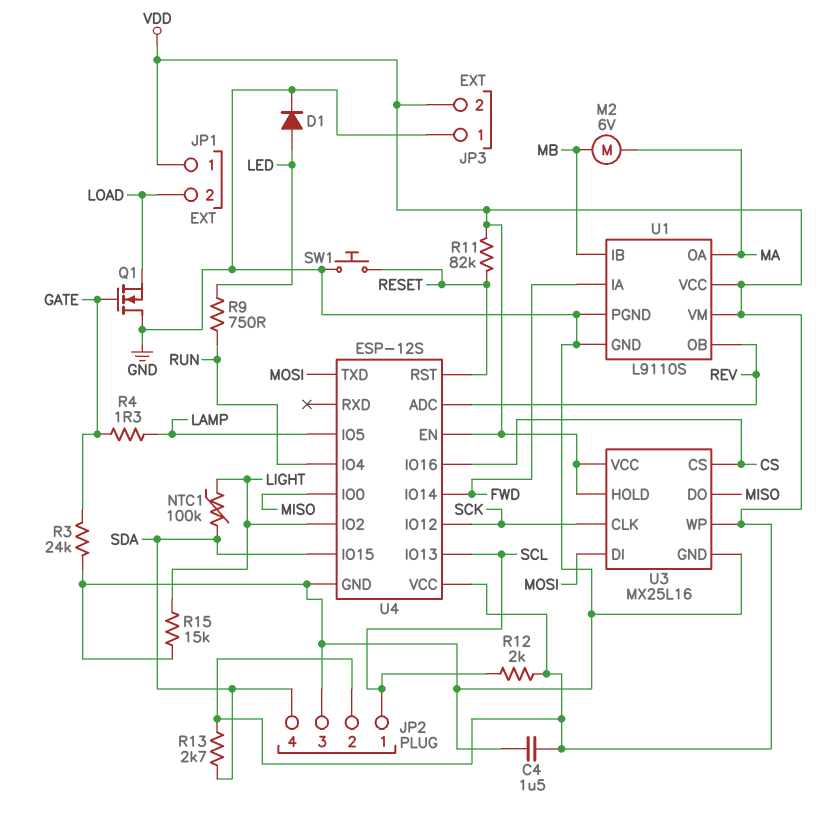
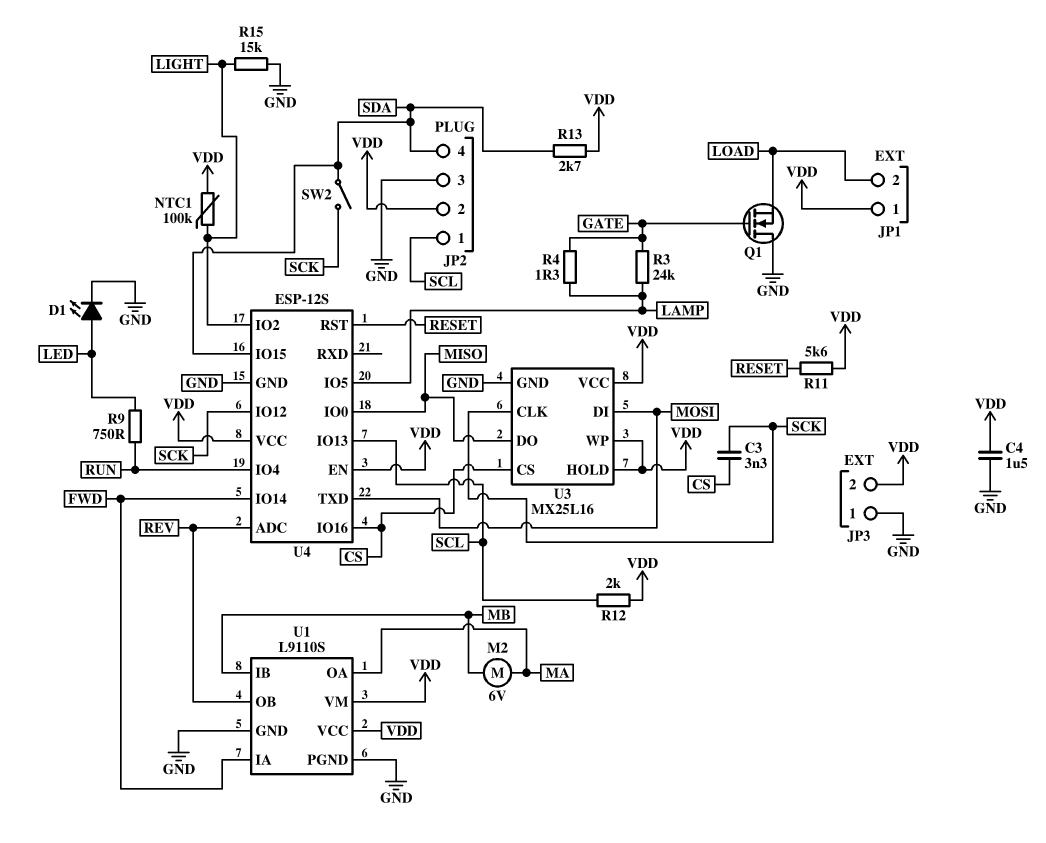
C3: none -> 3.3nF (CS, SCK)
D1: diode (A LED, K GND) -> LED (A LED, K GND)
NTC1: 100k (LIGHT, SDA) -> 100k (LIGHT, VDD)
R3: 24k (GATE, GND) -> 24k (GATE, LAMP)
R11: 82k (RESET, VDD) -> 5.6k (RESET, VDD)
SW1: button (GND, RESET) -> none
SW2: none -> switch (SCK, SDA)

